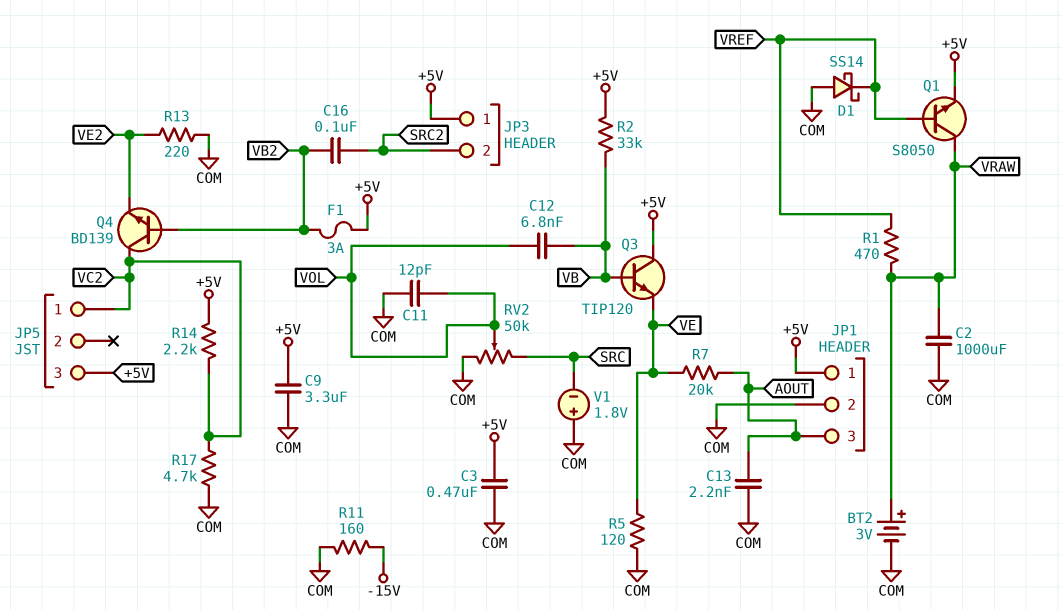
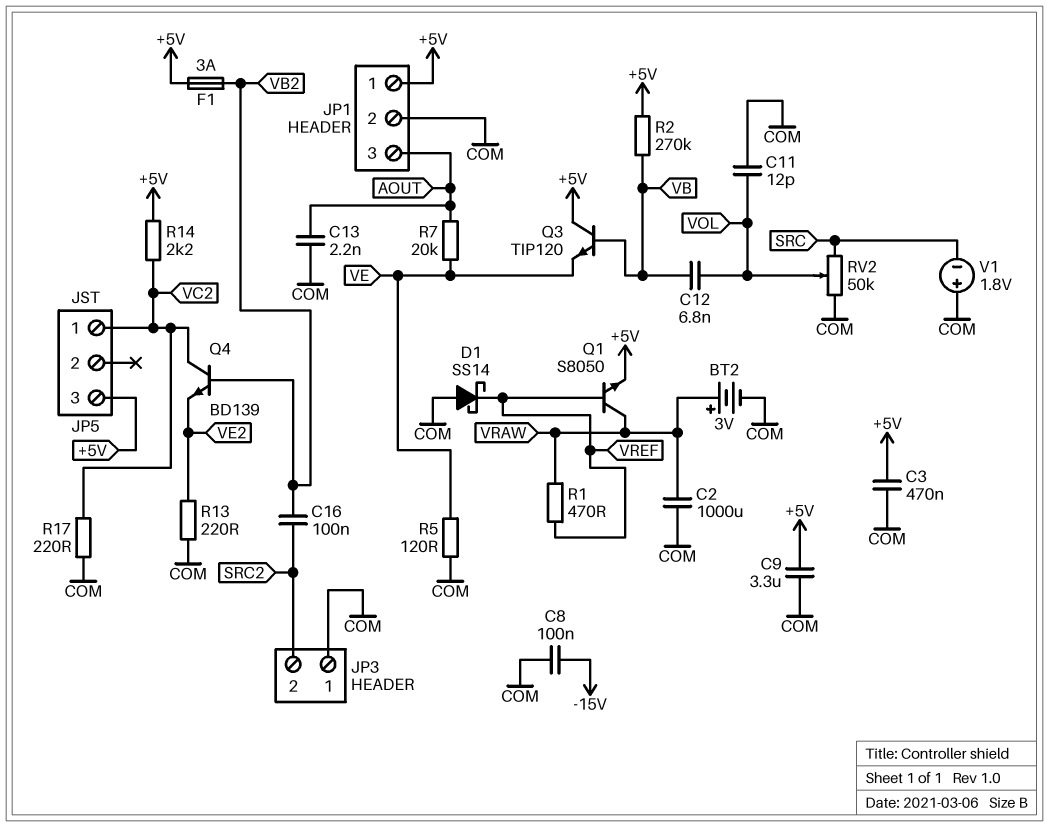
C8: none -> 100nF (-15V, COM)
JP3 pin 1: +5V -> COM
R2: 33k (+5V, VB) -> 270k (+5V, VB)
R11: 160 (-15V, COM) -> none
R17: 4.7k (COM, VC2) -> 220 (COM, VC2)

